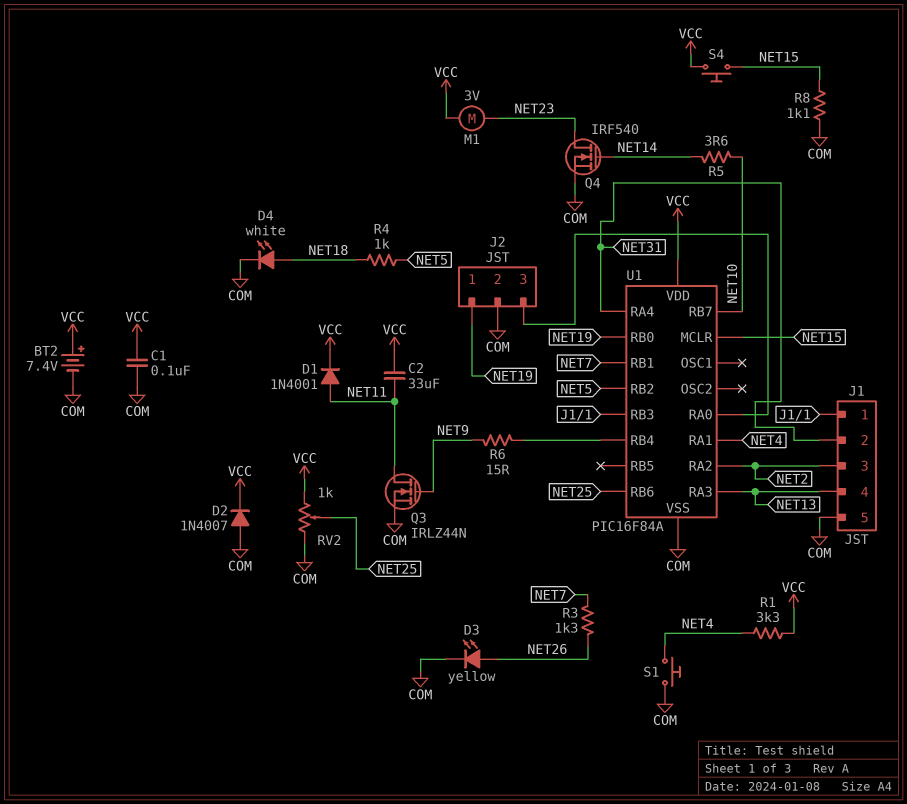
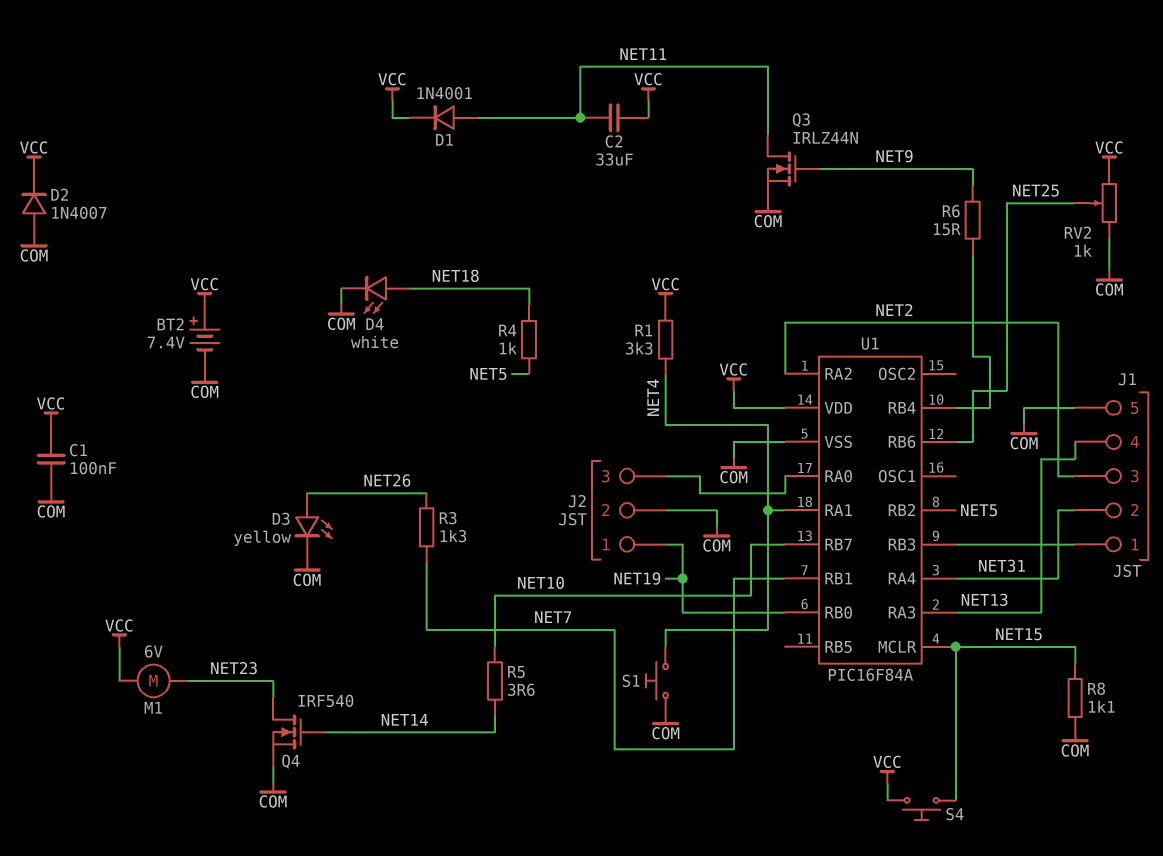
M1: motor 3V (NET23, VCC) -> motor 6V (NET23, VCC)

